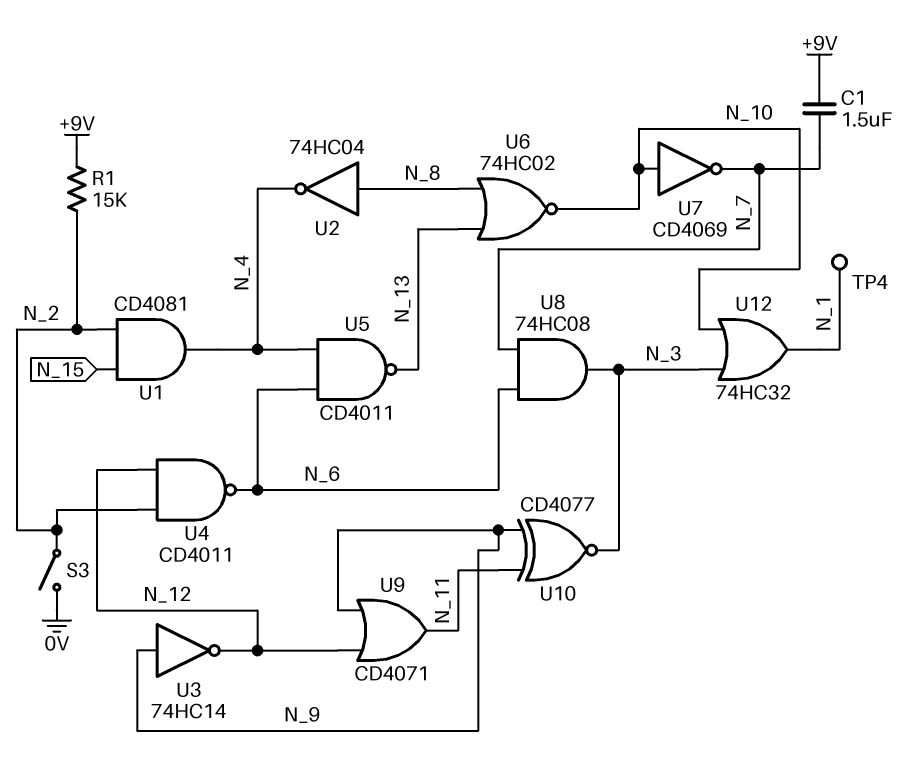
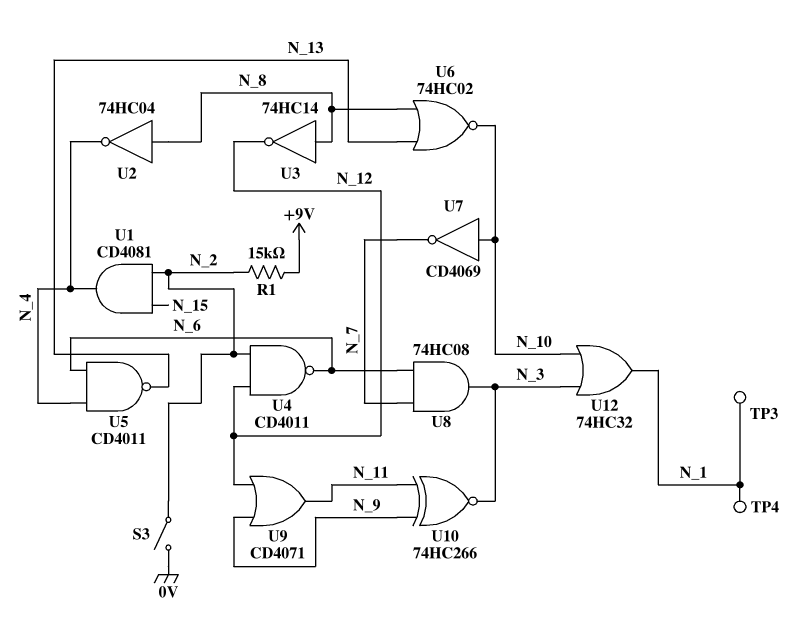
C1: 1.5uF (+9V, N_7) -> none
TP3: none -> test point (N_1)
U3: NOT 74HC14 (in N_9, out N_12) -> NOT 74HC14 (in N_8, out N_12)
U10: XNOR CD4077 (in N_9, in N_11, out N_3) -> XNOR 74HC266 (in N_9, in N_11, out N_3)

